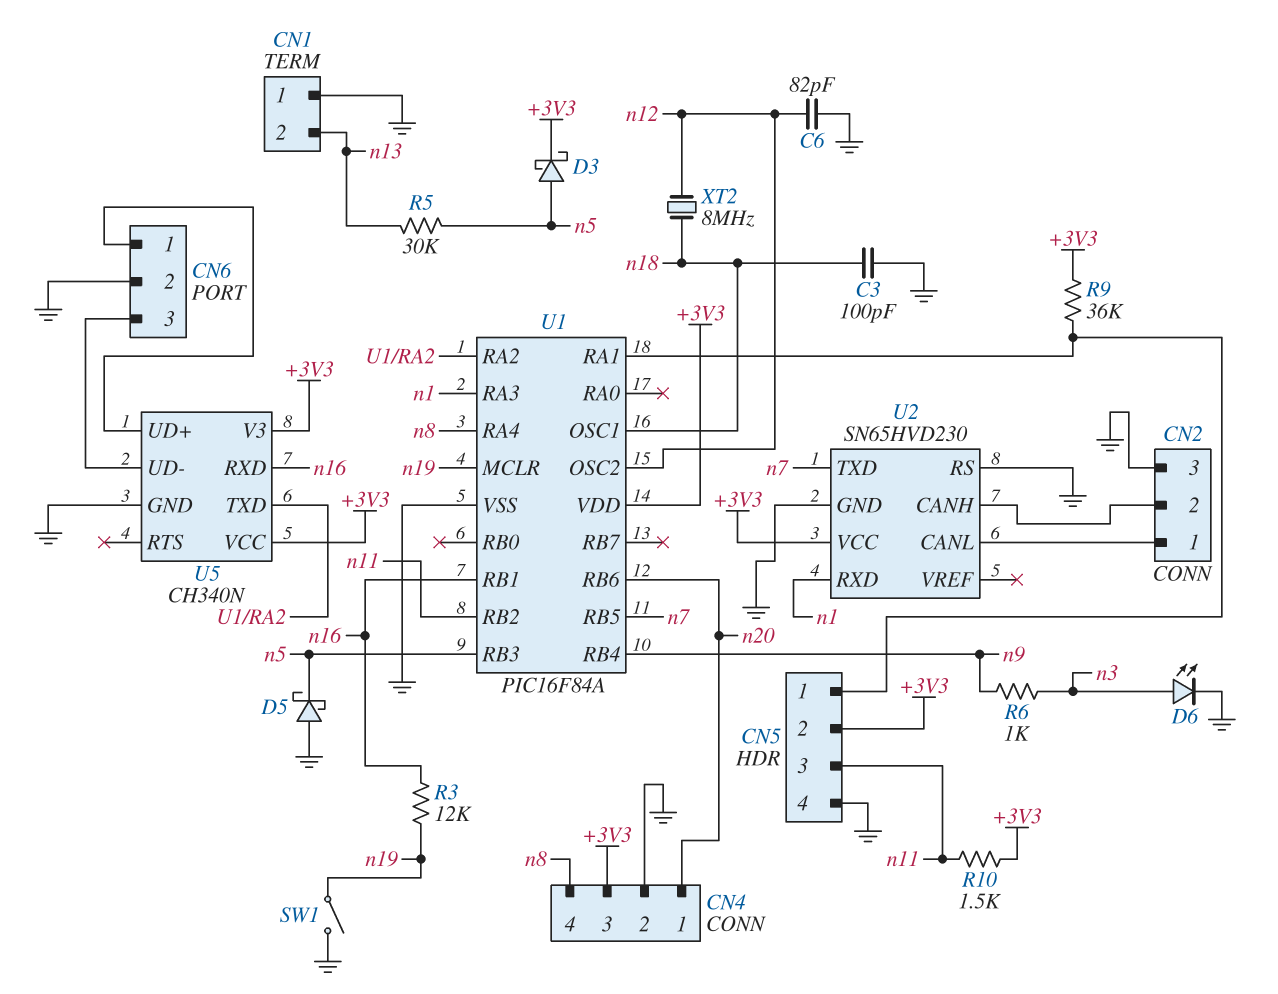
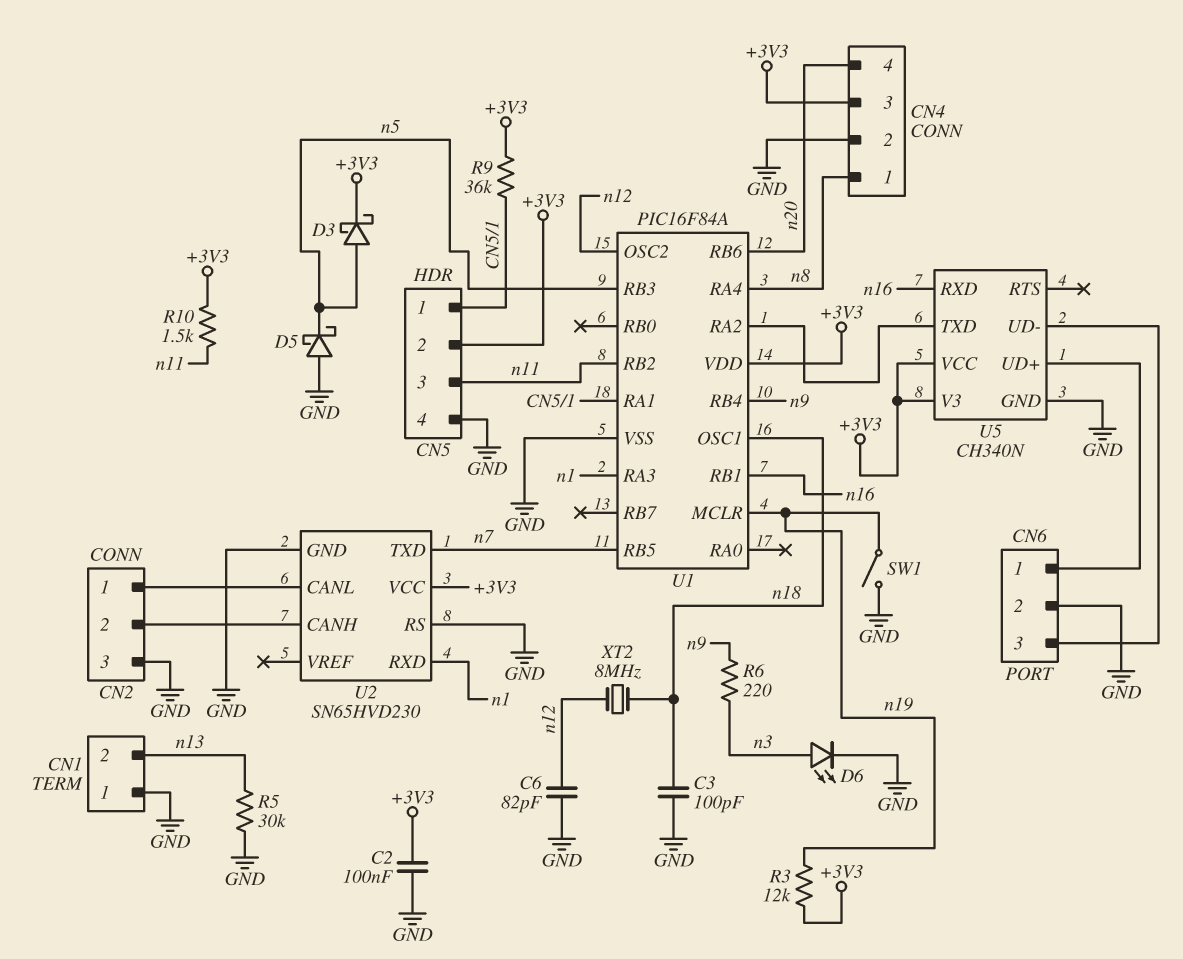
C2: none -> 100nF (+3V3, GND)
CN4 pin 1: n20 -> n8
CN4 pin 4: n8 -> n20
R3: 12k (n16, n19) -> 12k (+3V3, n19)
R5: 30k (n5, n13) -> 30k (GND, n13)
R6: 1k (n3, n9) -> 220 (n3, n9)

